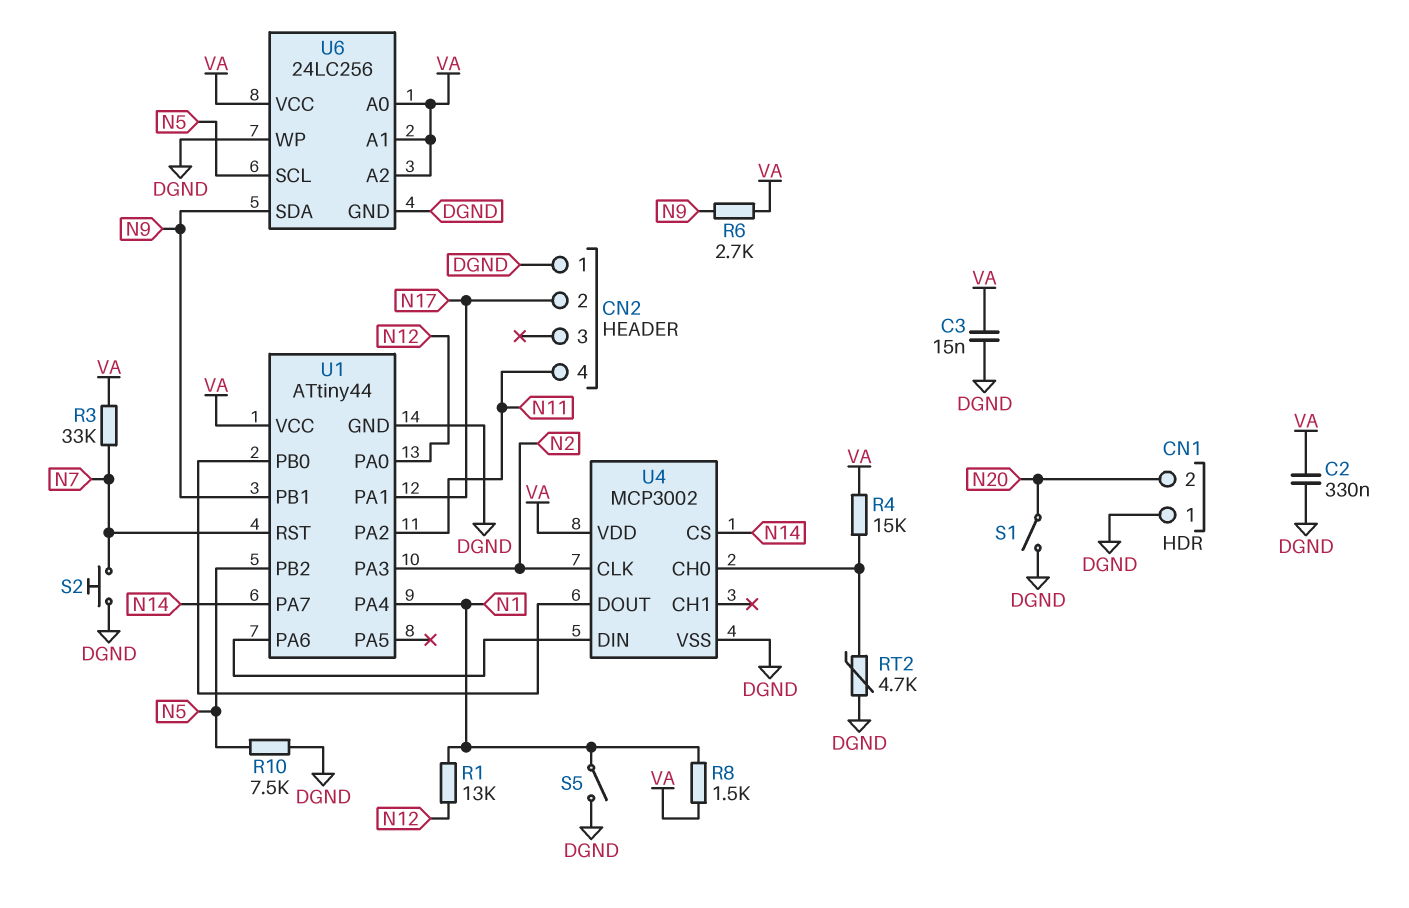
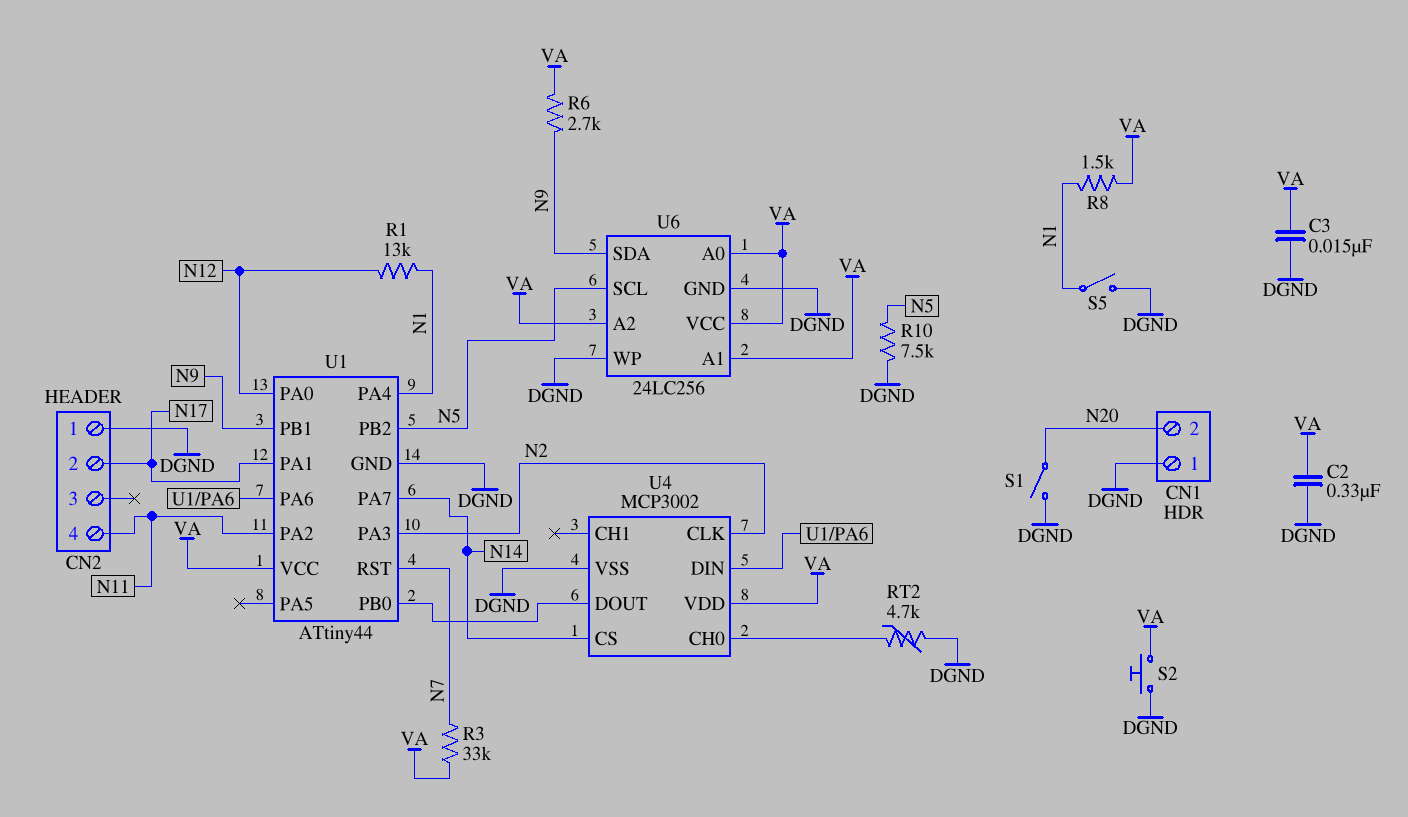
R4: 15k (U4/CH0, VA) -> none
S2: button (DGND, N7) -> button (DGND, VA)

